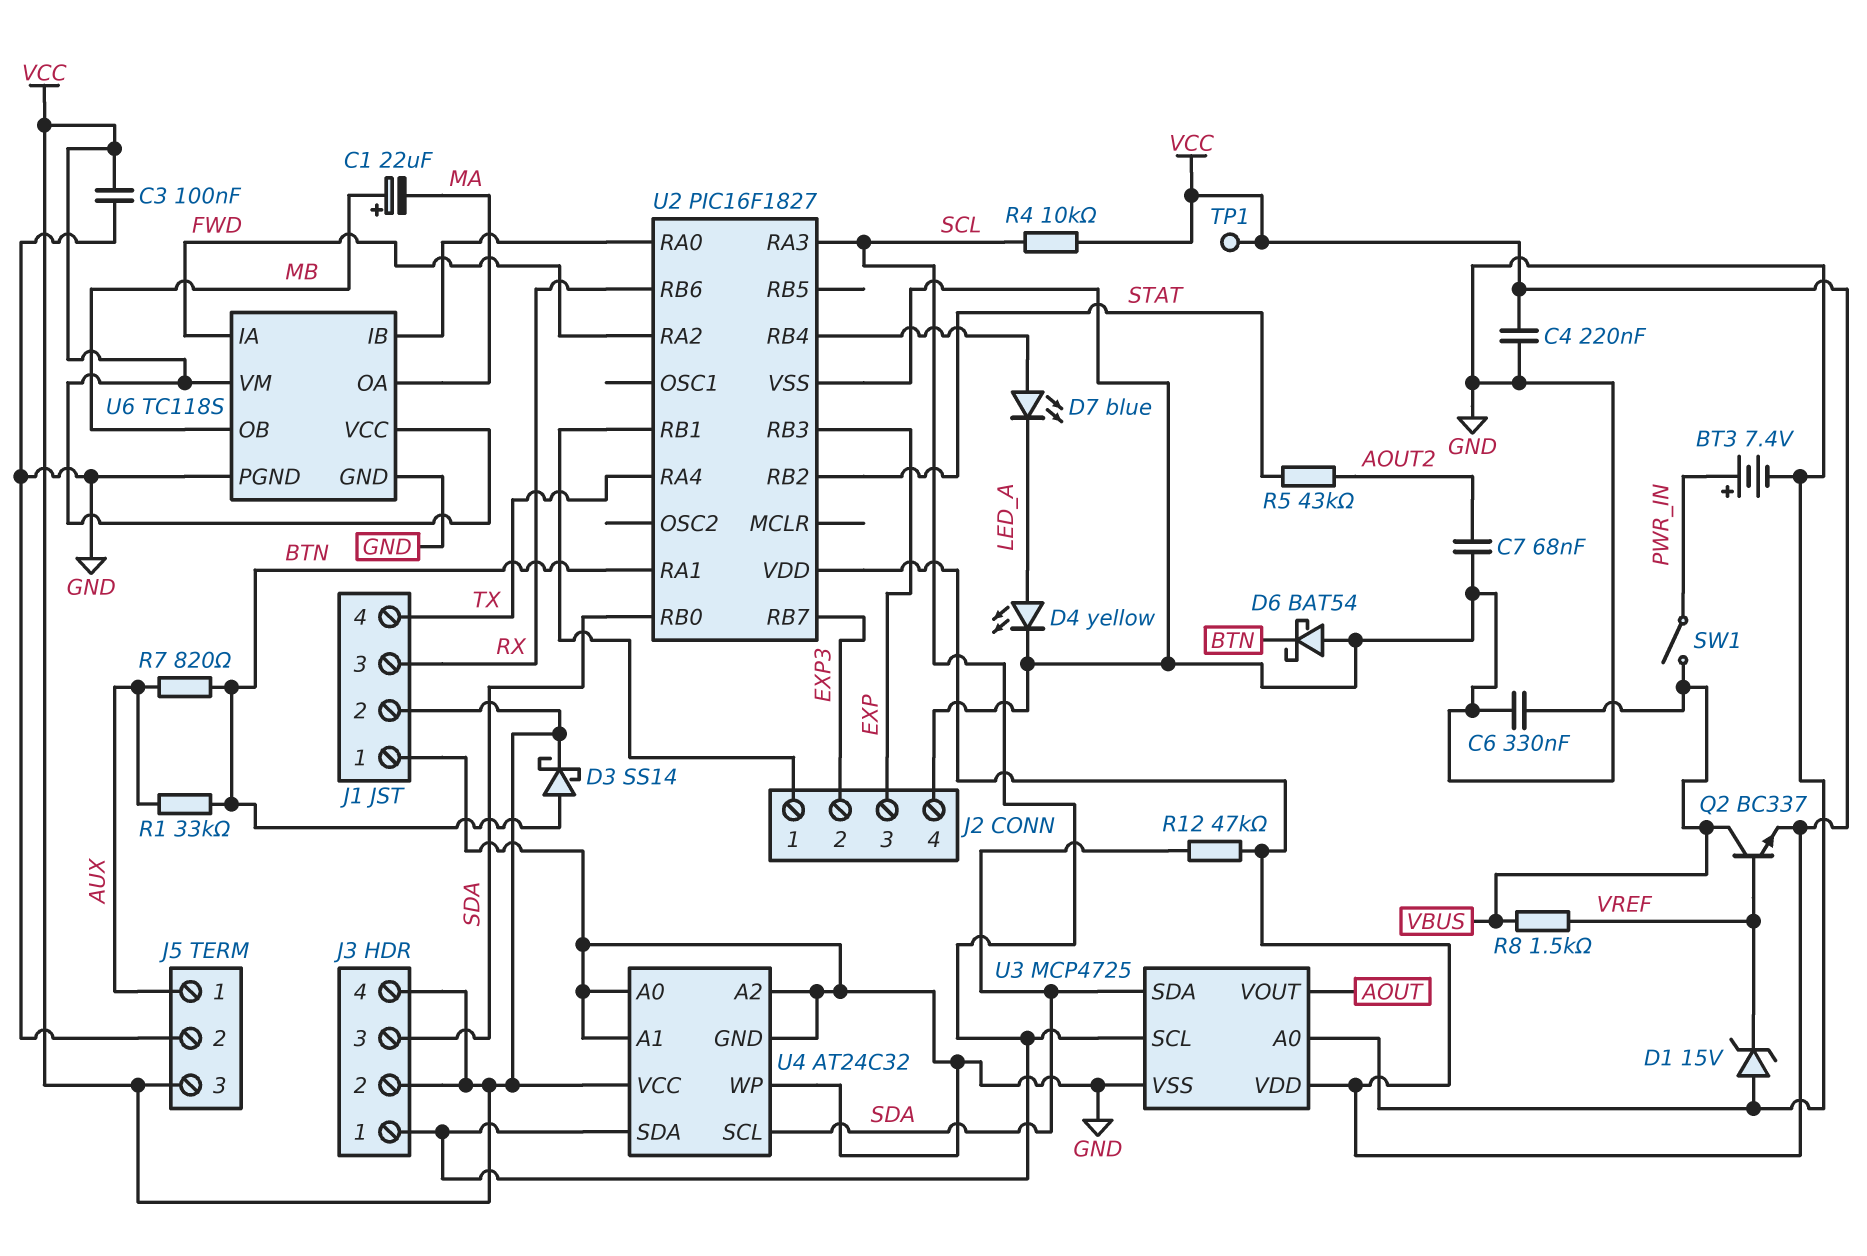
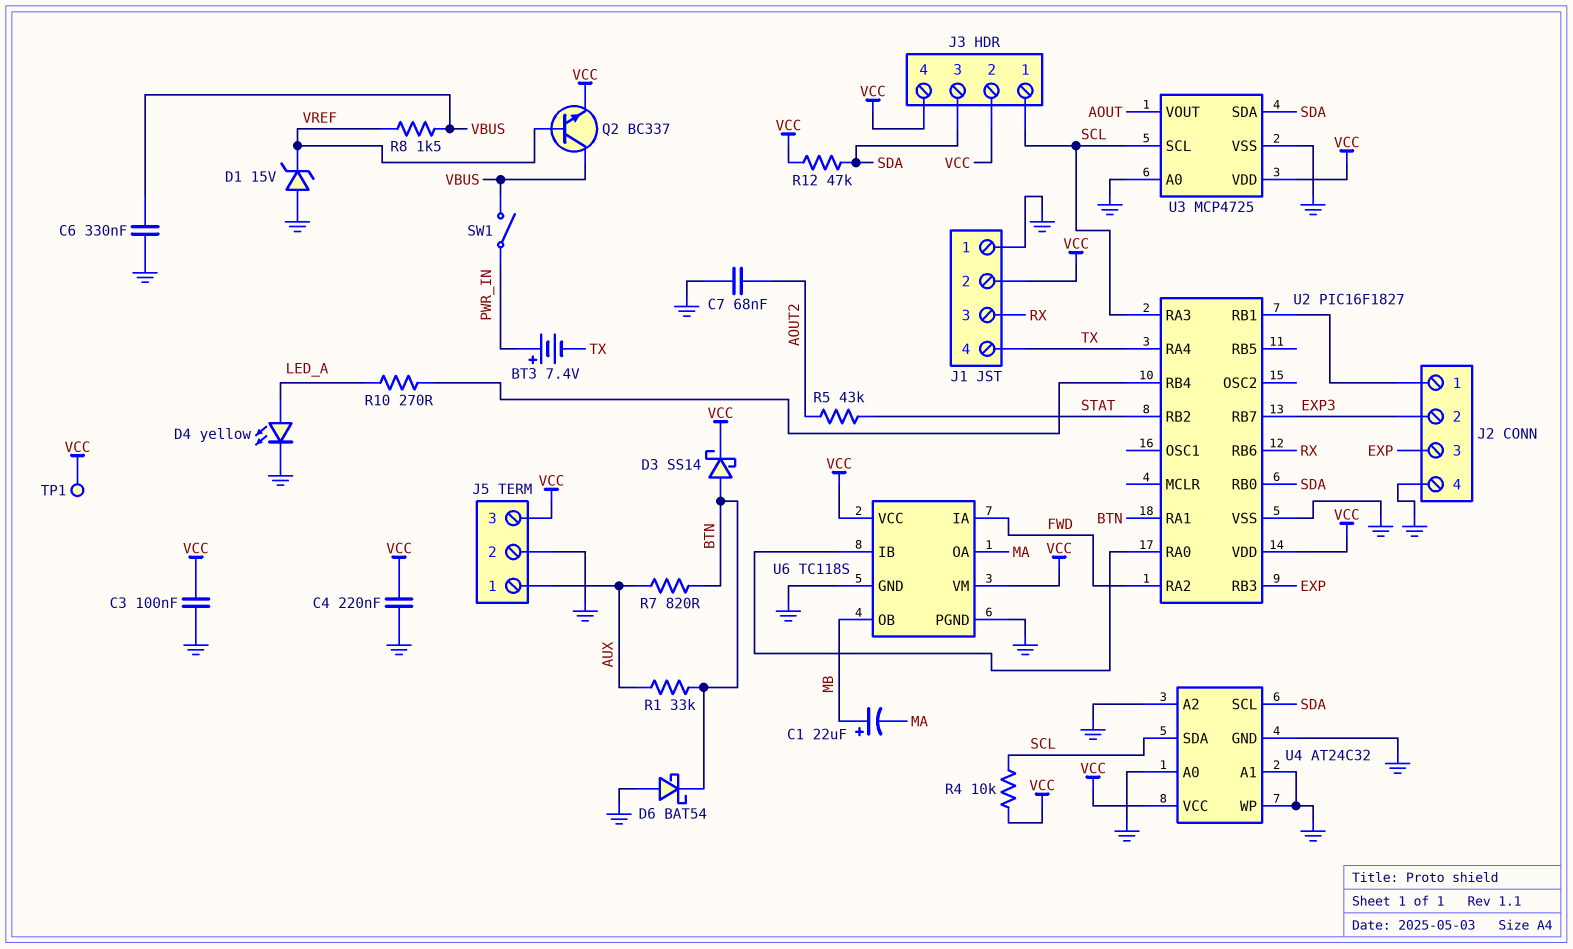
BT3: 7.4V (plus PWR_IN, minus GND) -> 7.4V (plus PWR_IN, minus TX)
D7: LED blue (A U2/RB4, K LED_A) -> none
R10: none -> 270 (LED_A, U2/RB4)

